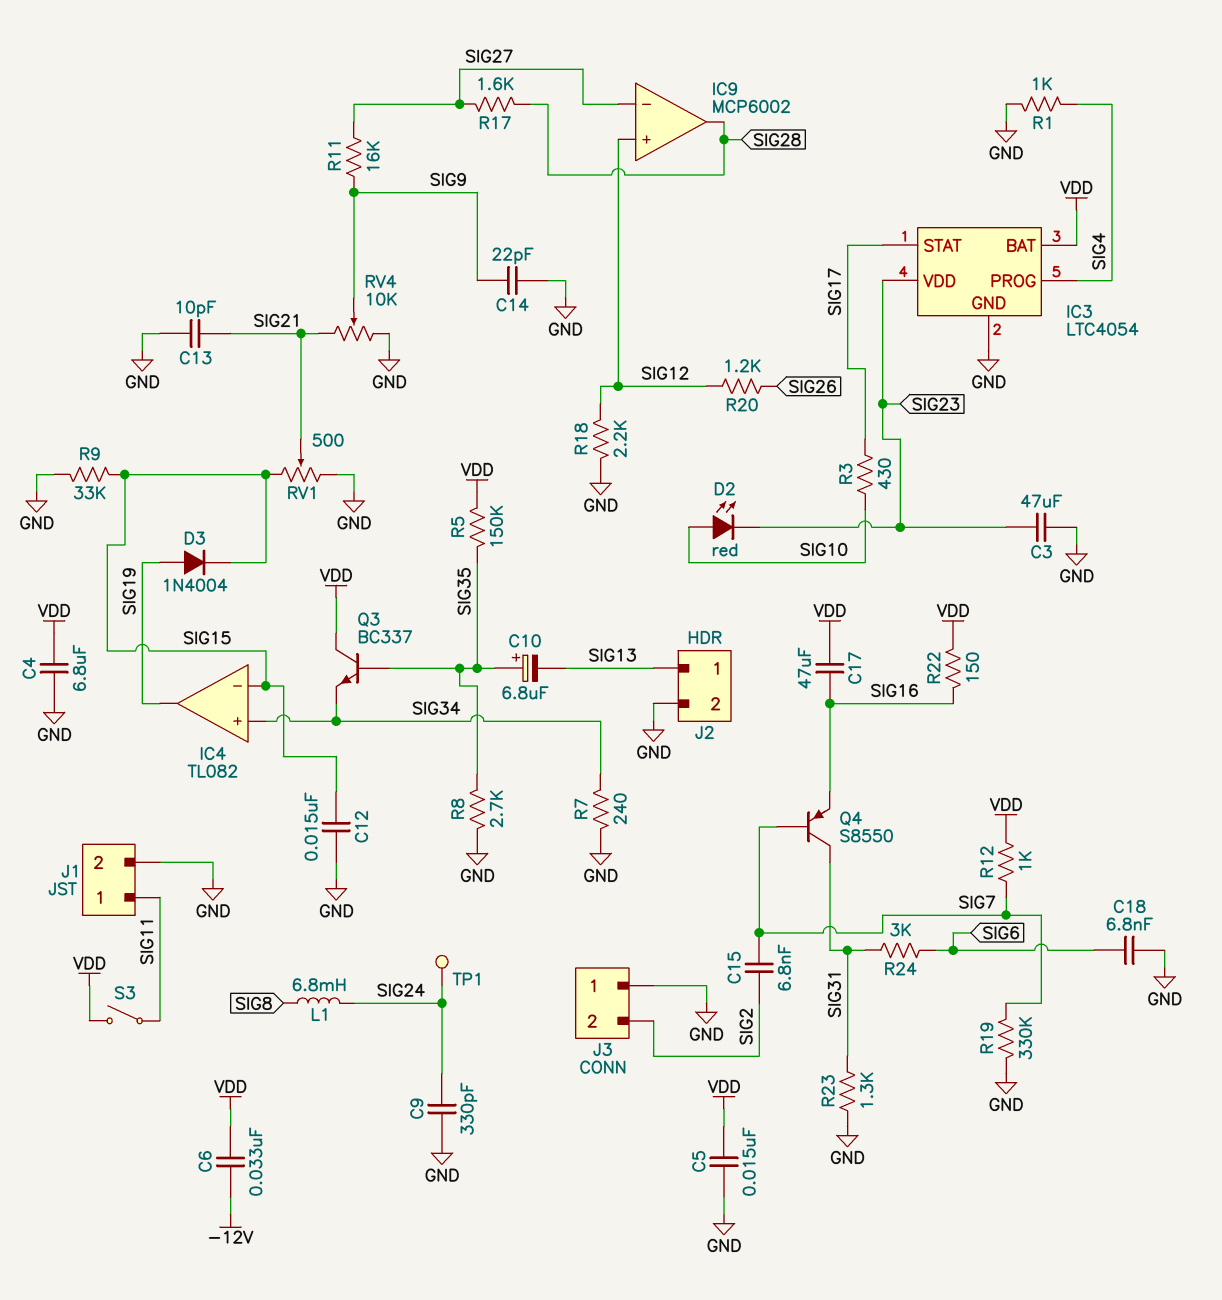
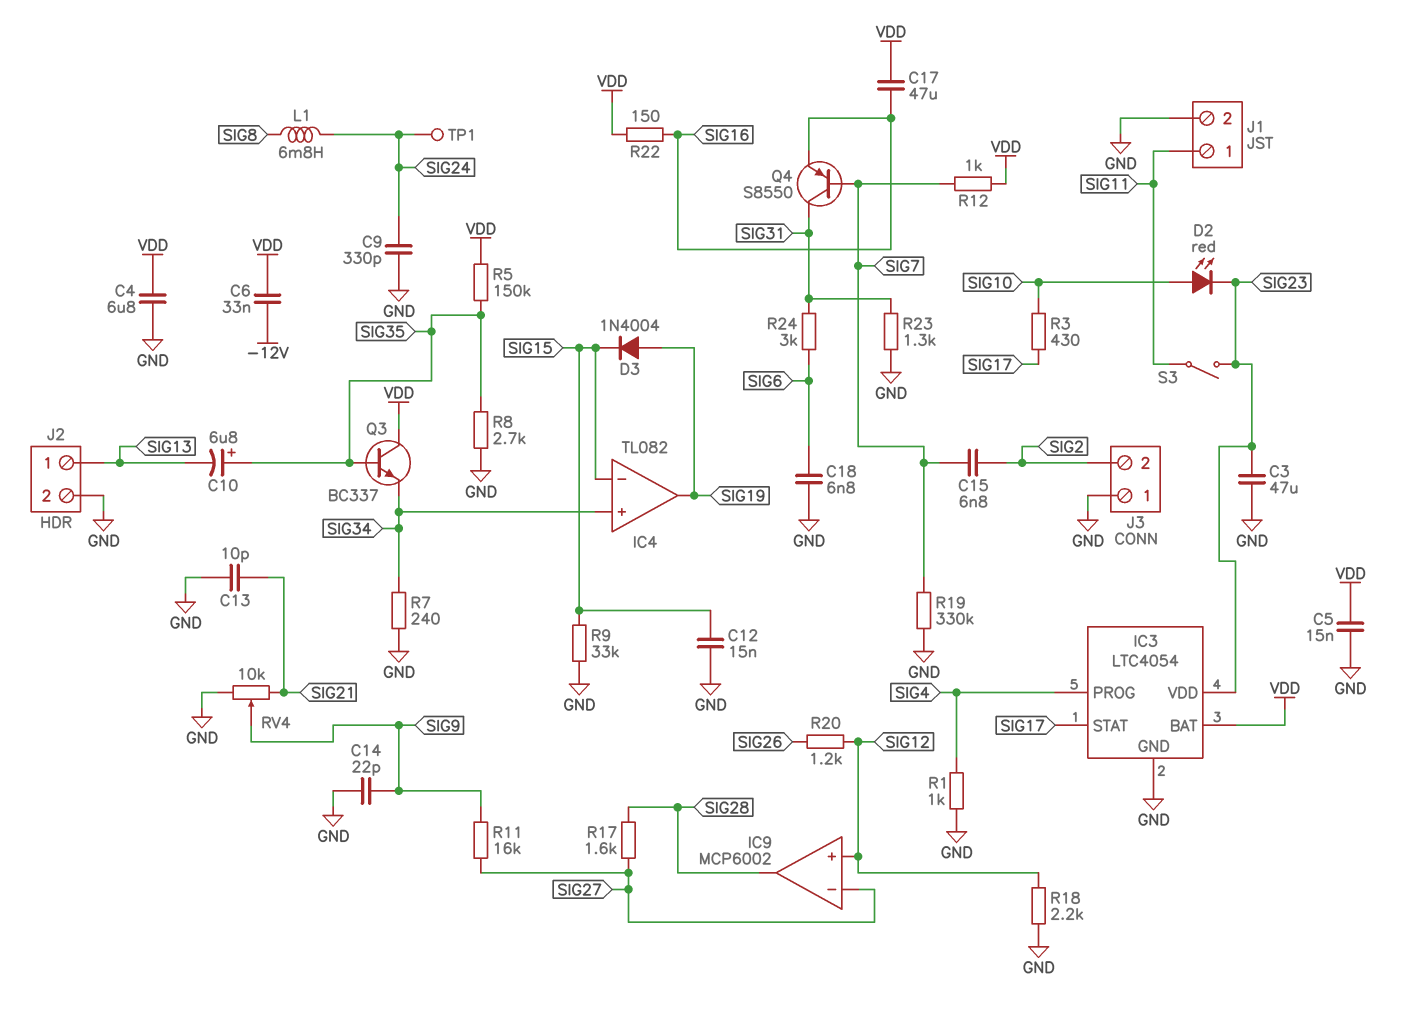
RV1: 500 (GND, SIG15, wiper SIG21) -> none
S3: switch (SIG11, VDD) -> switch (SIG11, SIG23)

